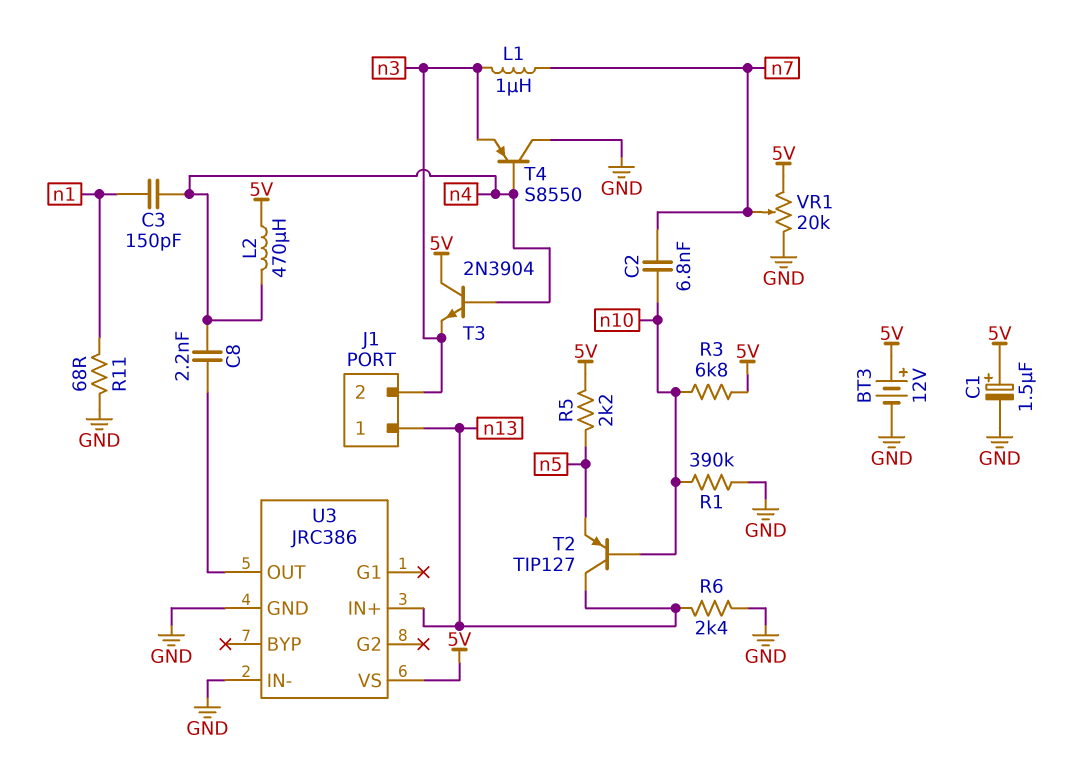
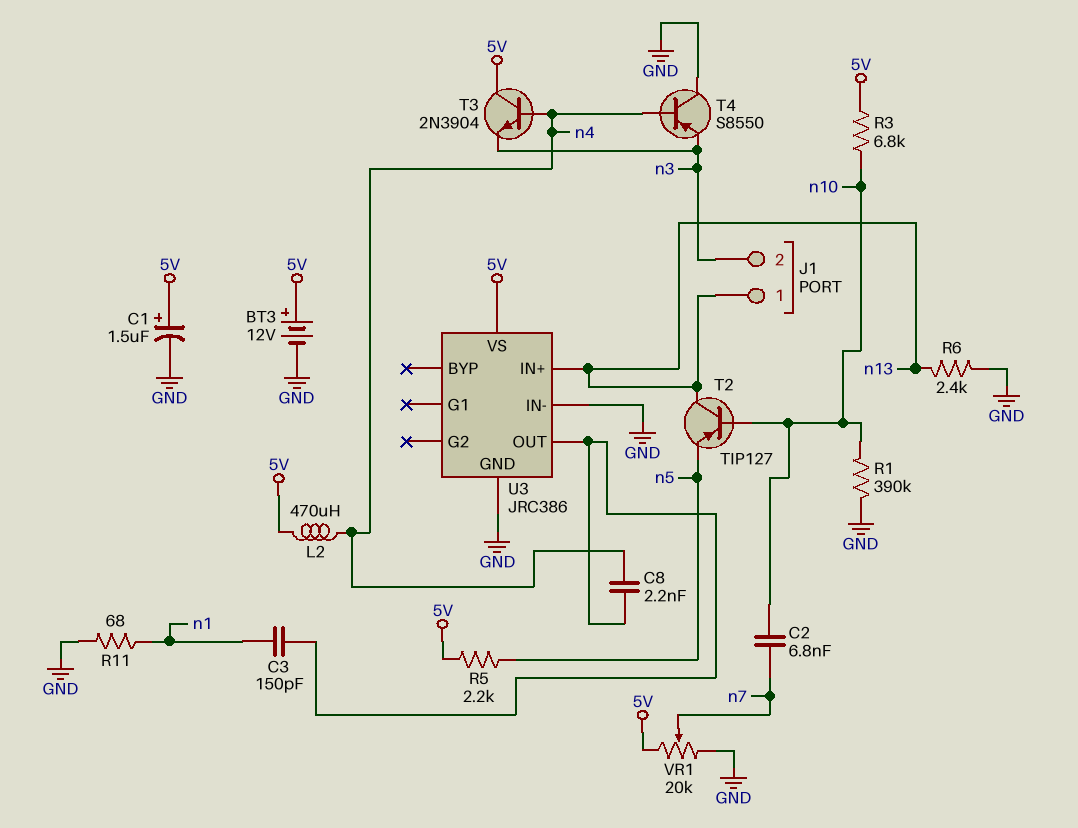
C3: 150pF (n1, n4) -> 150pF (U3/OUT, n1)
L1: 1uH (n3, n7) -> none

